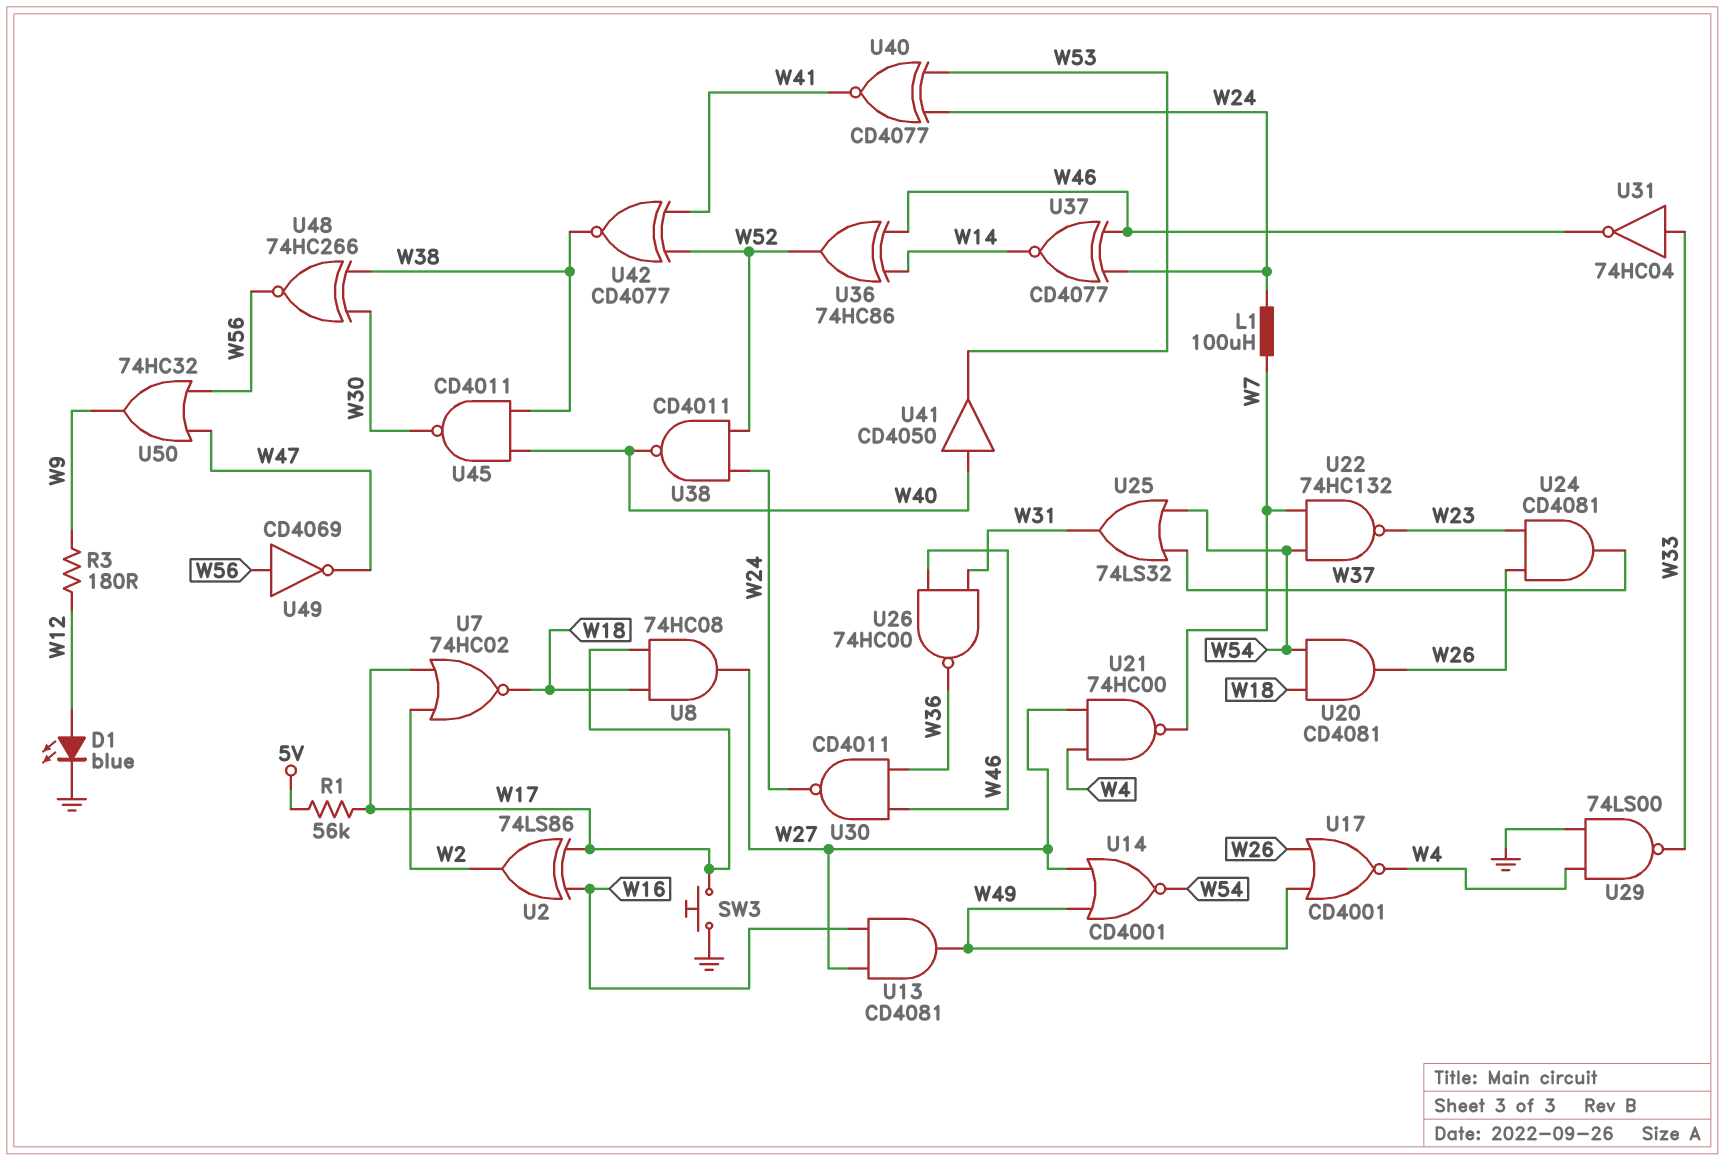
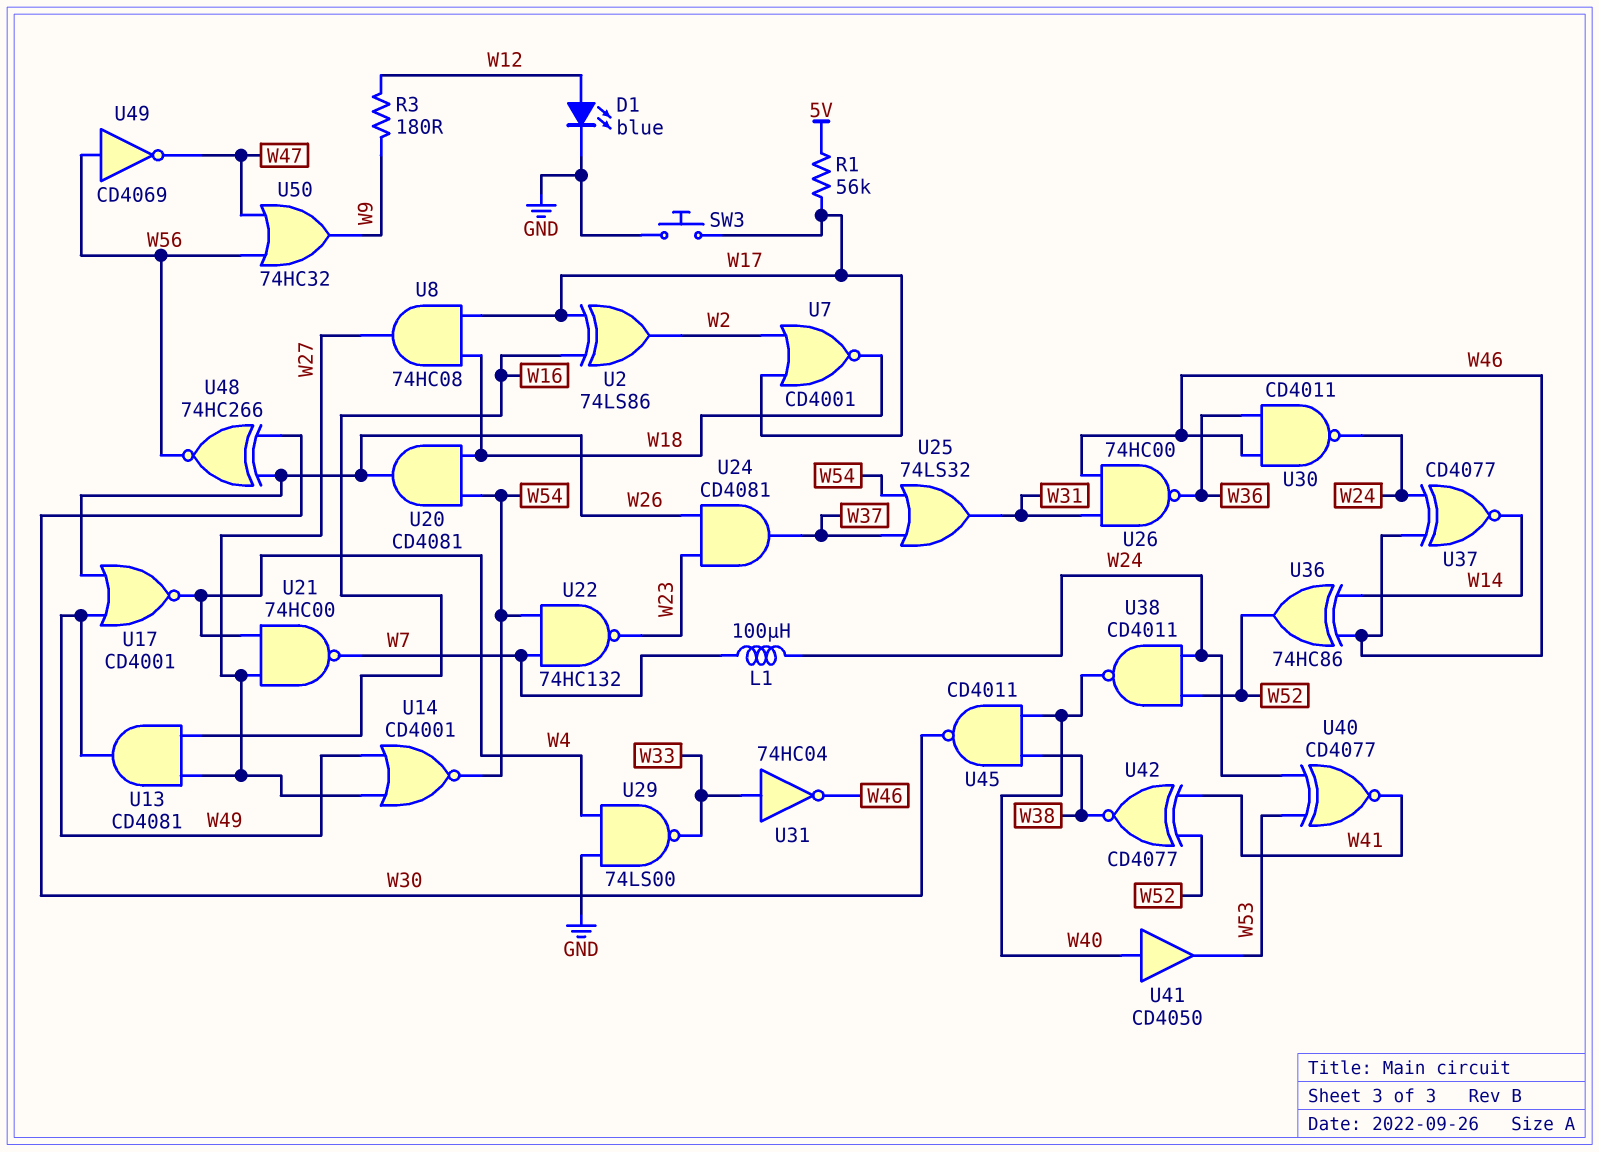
U7: NOR 74HC02 (in W2, in W17, out W18) -> NOR CD4001 (in W2, in W17, out W18)
U48: XNOR 74HC266 (in W30, in W38, out W56) -> XNOR 74HC266 (in W26, in W30, out W56)

